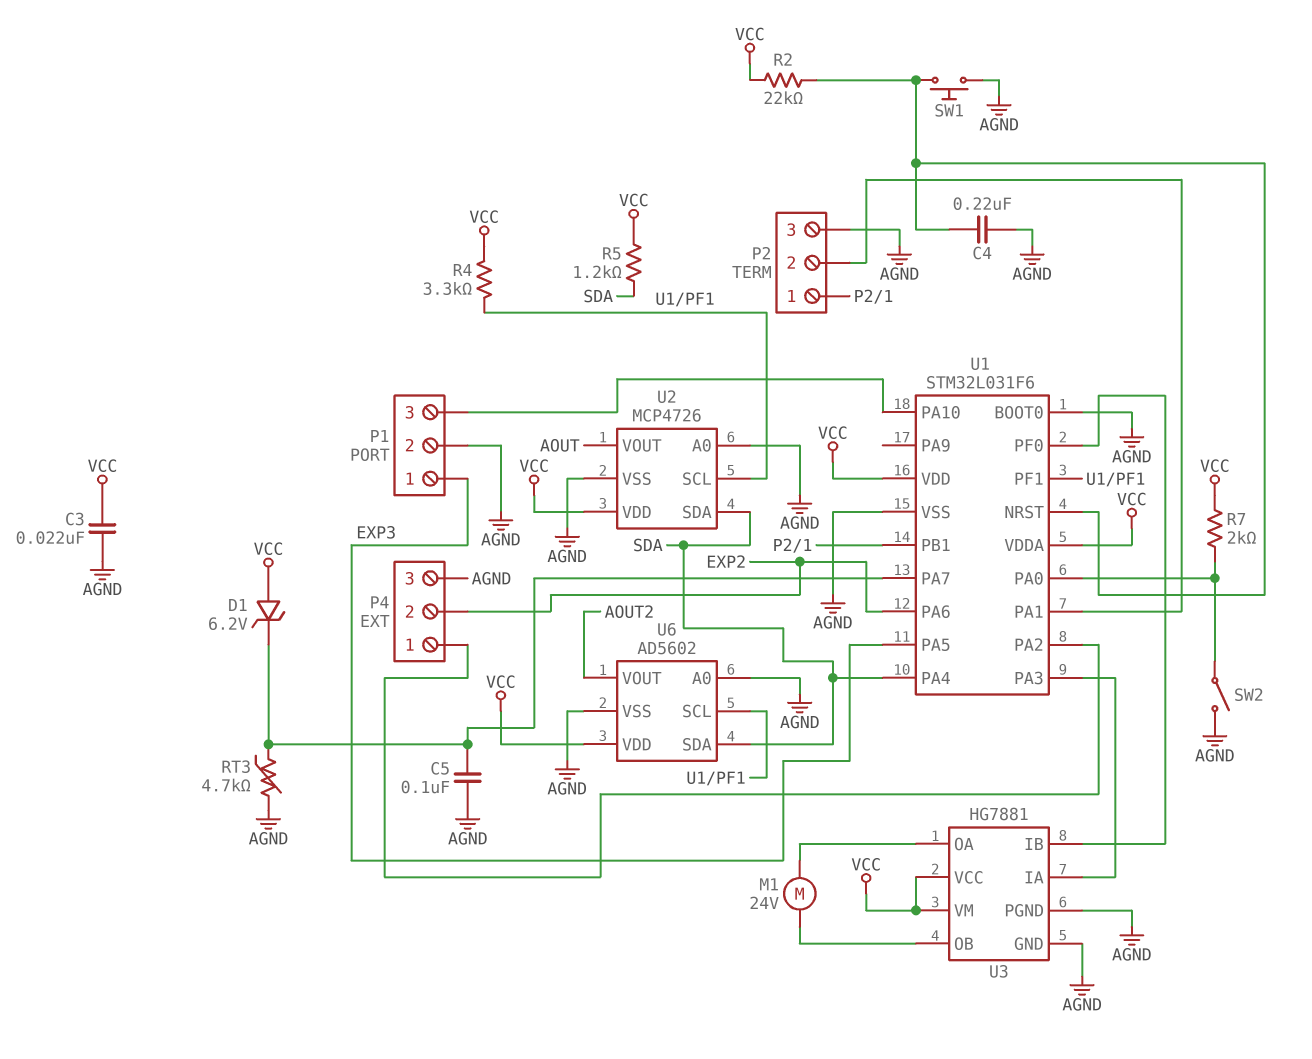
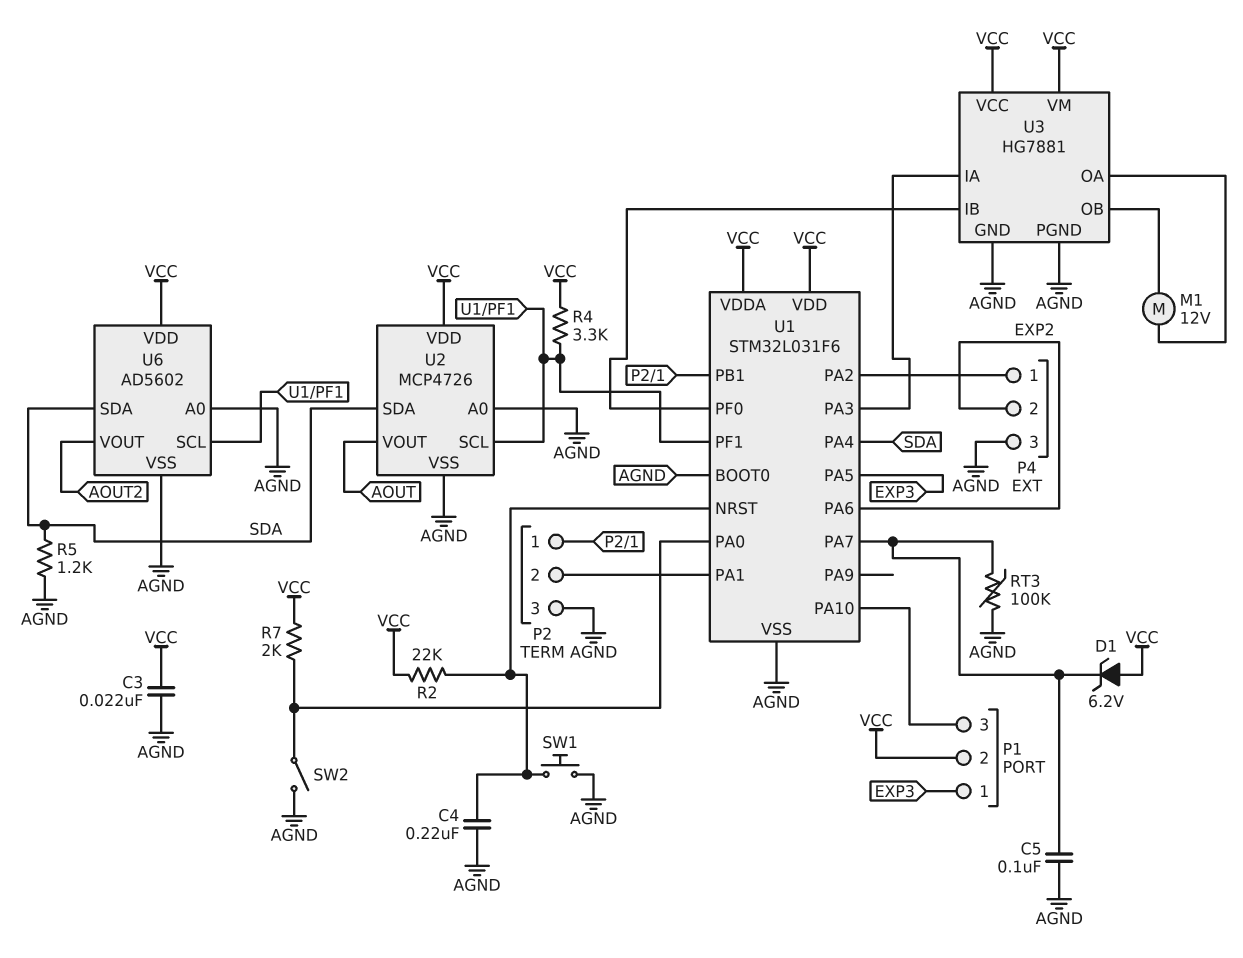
M1: motor 24V (U3/OA, U3/OB) -> motor 12V (U3/OA, U3/OB)
P1 pin 2: AGND -> VCC
R5: 1.2k (SDA, VCC) -> 1.2k (AGND, SDA)
RT3: 4.7k (AGND, U1/PA7) -> 100k (AGND, U1/PA7)

